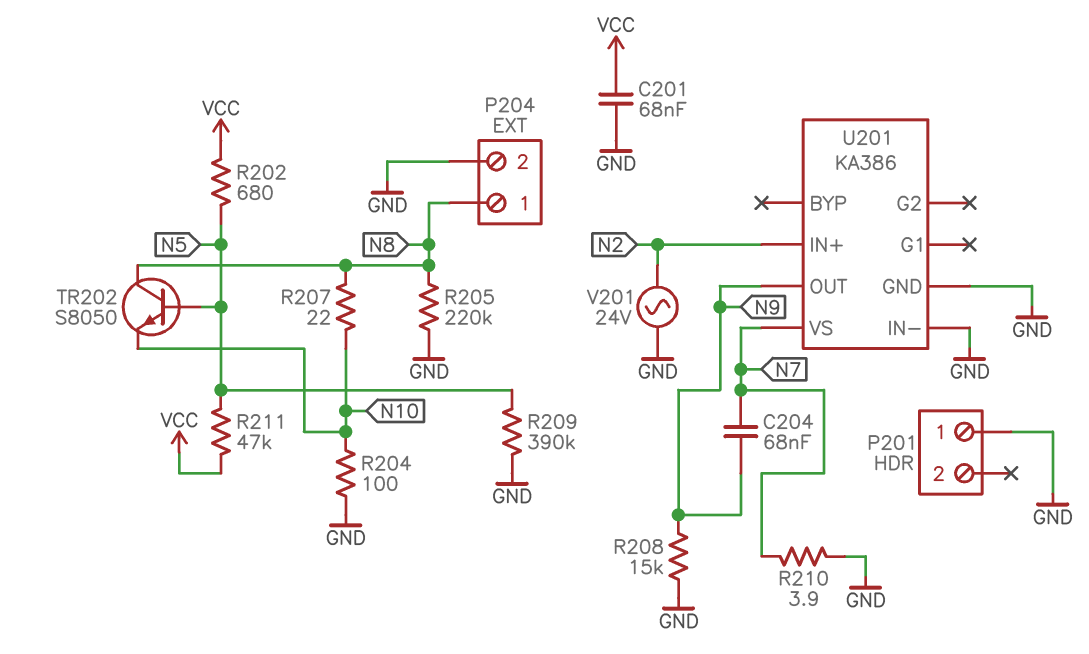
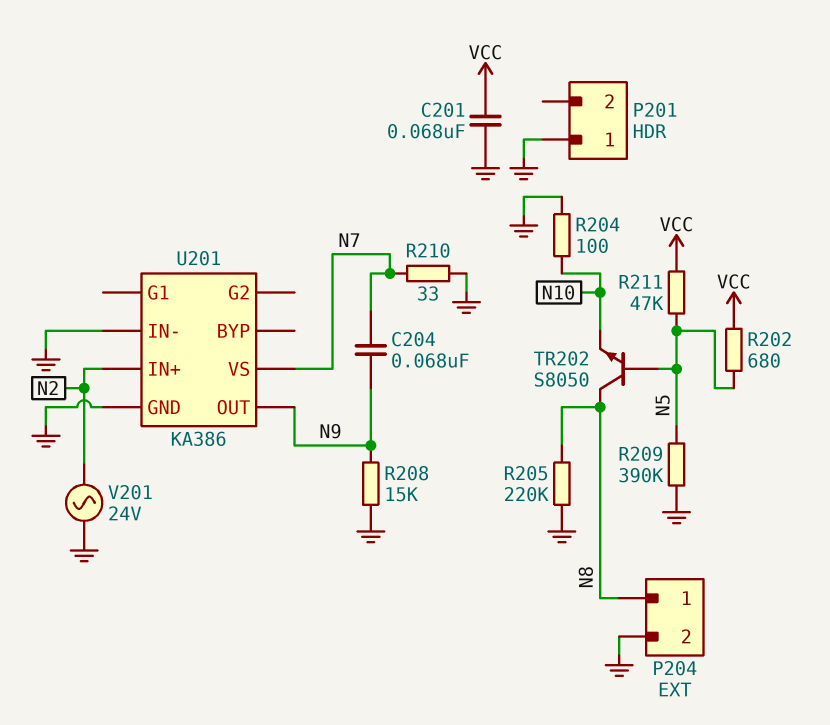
R207: 22 (N8, N10) -> none
R210: 3.9 (GND, N7) -> 33 (GND, N7)

